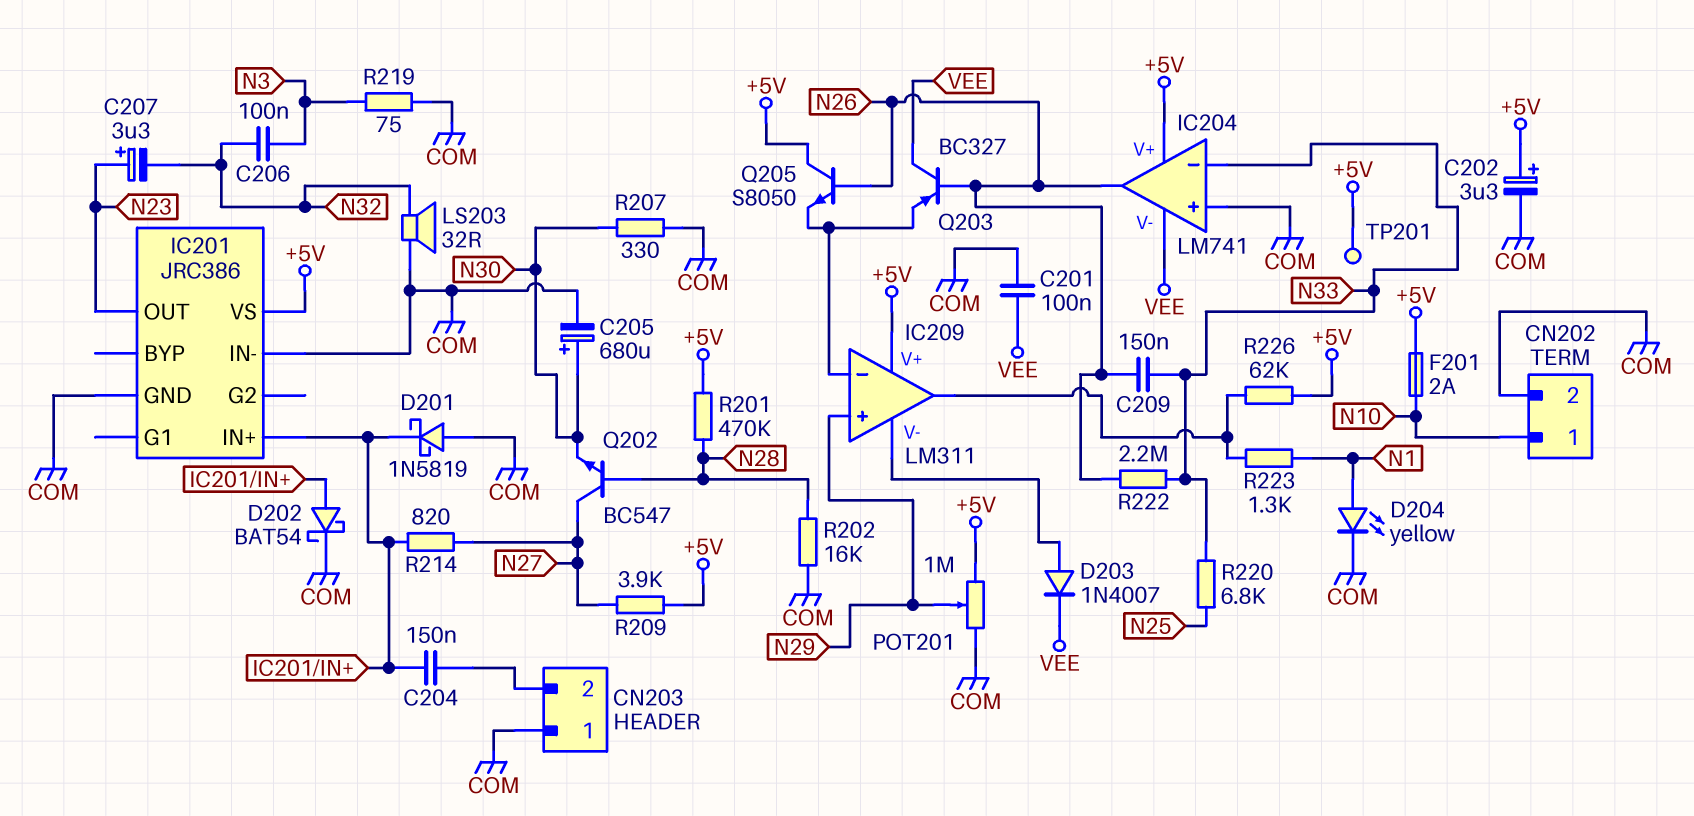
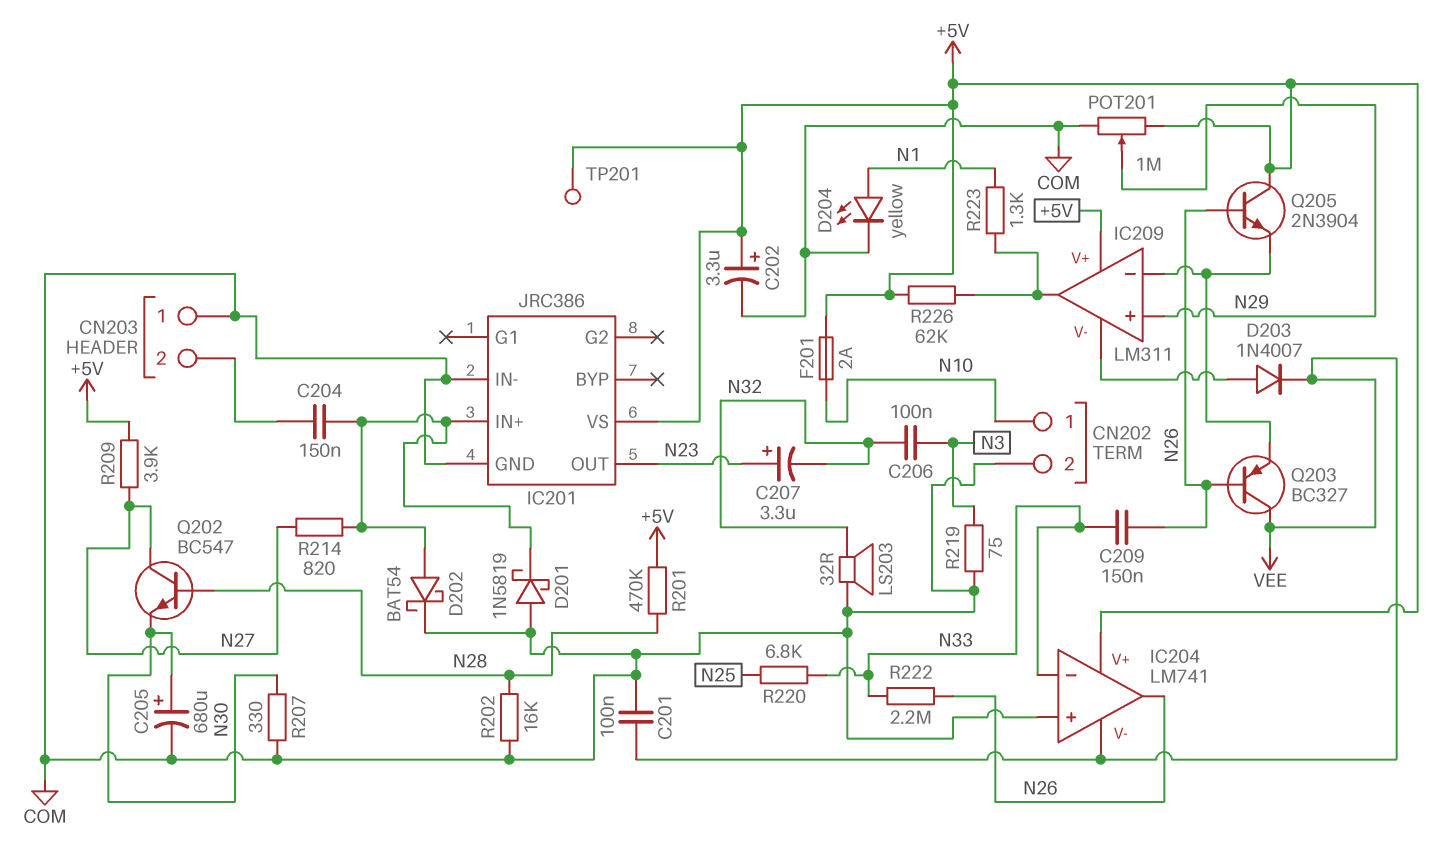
Q205: NPN S8050 (B N26, C +5V, E IC209/in-) -> NPN 2N3904 (B N26, C +5V, E IC209/in-)

